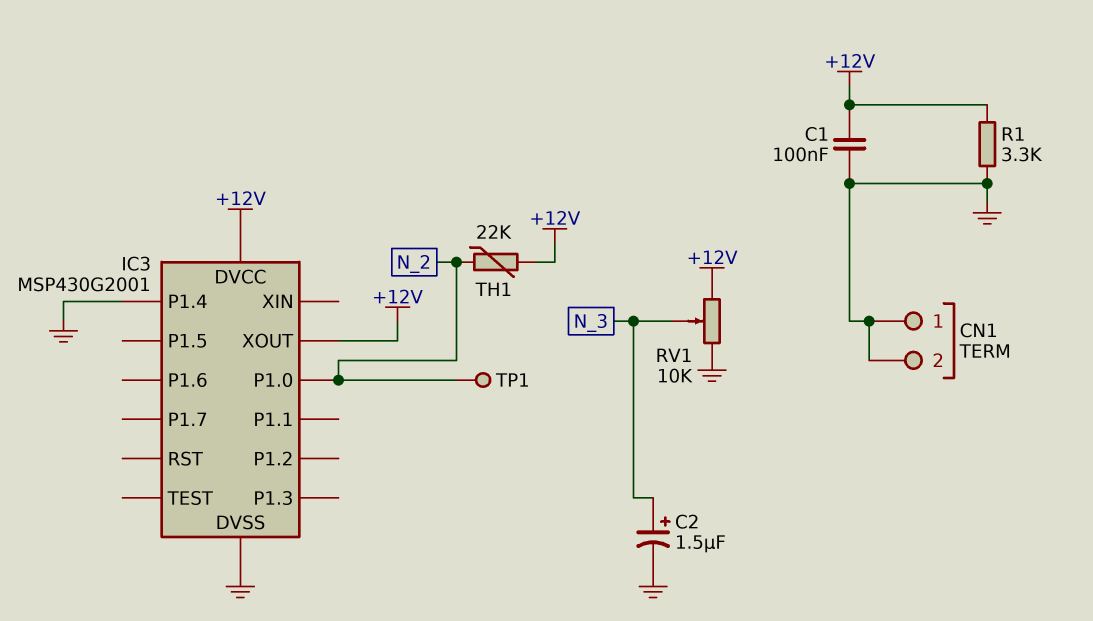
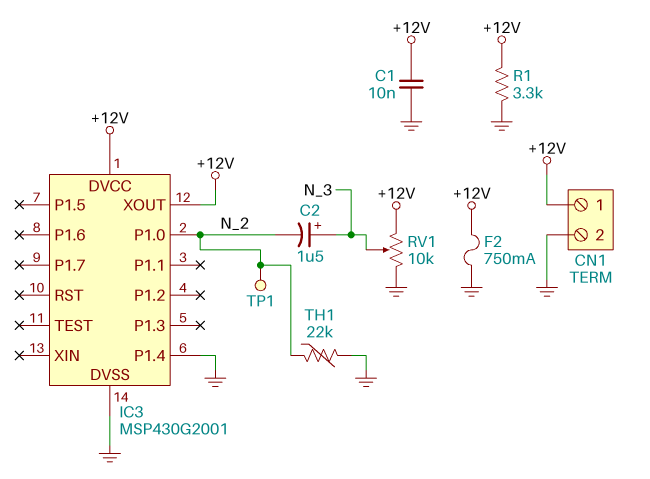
C1: 100nF (+12V, GND) -> 10nF (+12V, GND)
C2: 1.5uF (plus N_3, minus GND) -> 1.5uF (plus N_3, minus N_2)
CN1 pin 1: GND -> +12V
F2: none -> 750mA (+12V, GND)
TH1: 22k (+12V, N_2) -> 22k (GND, N_2)

